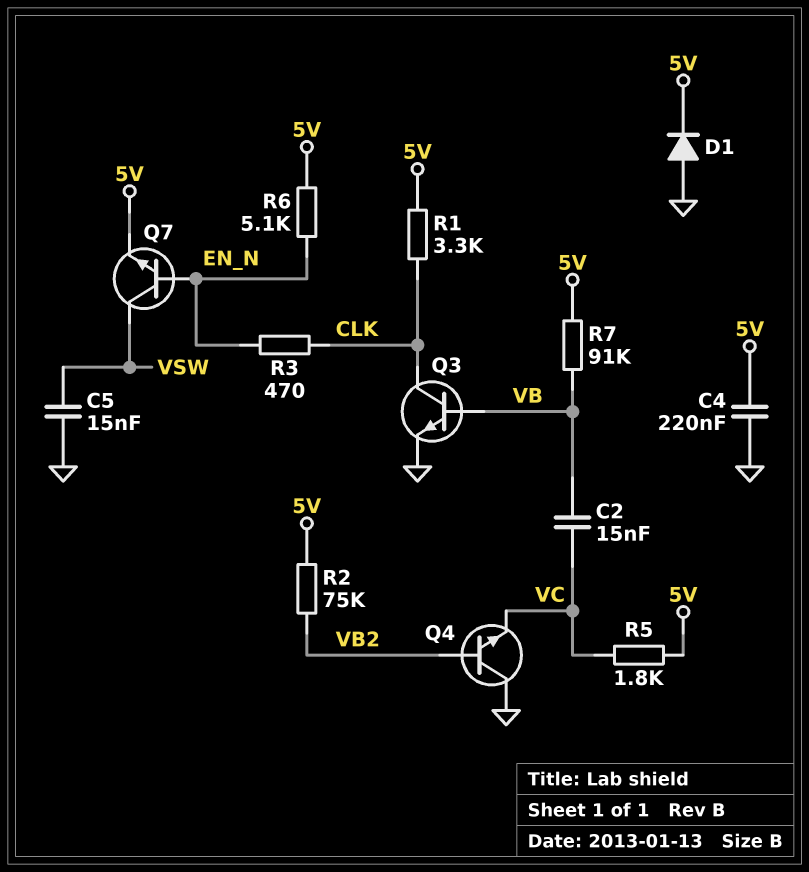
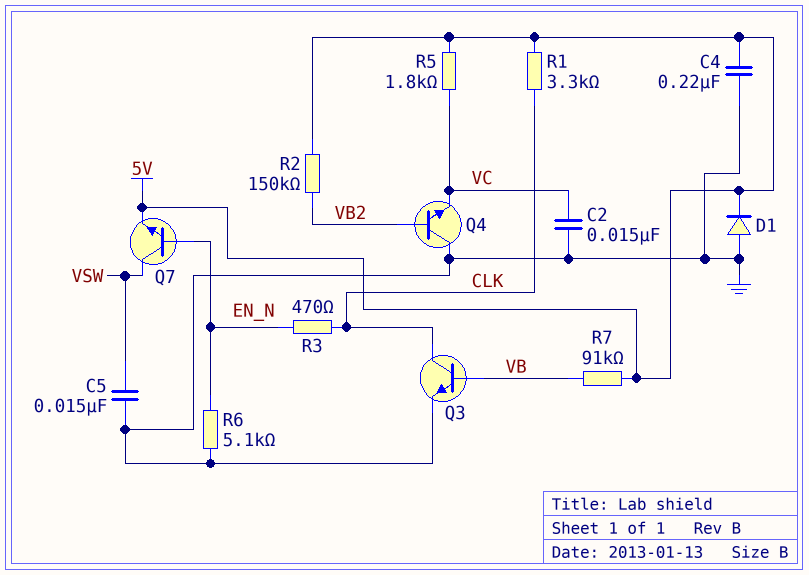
C2: 15nF (VB, VC) -> 15nF (GND, VC)
R2: 75k (5V, VB2) -> 150k (5V, VB2)
R6: 5.1k (5V, EN_N) -> 5.1k (EN_N, GND)

